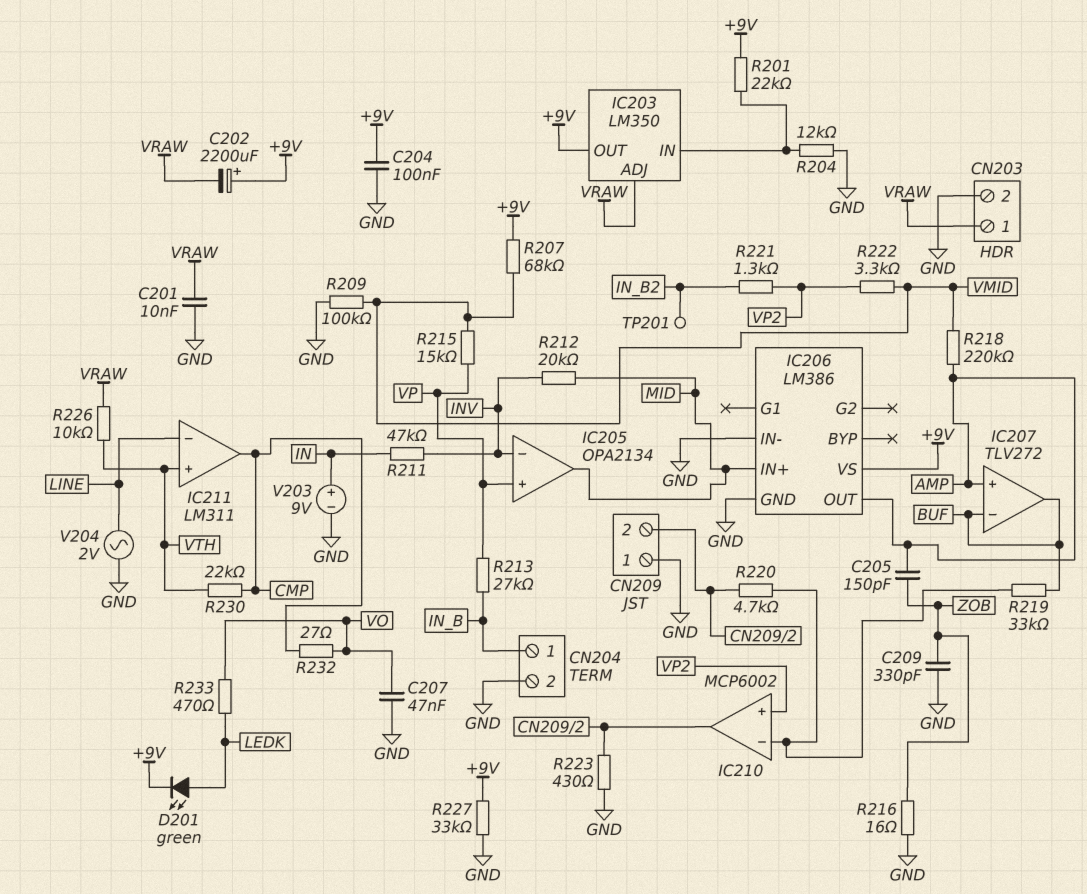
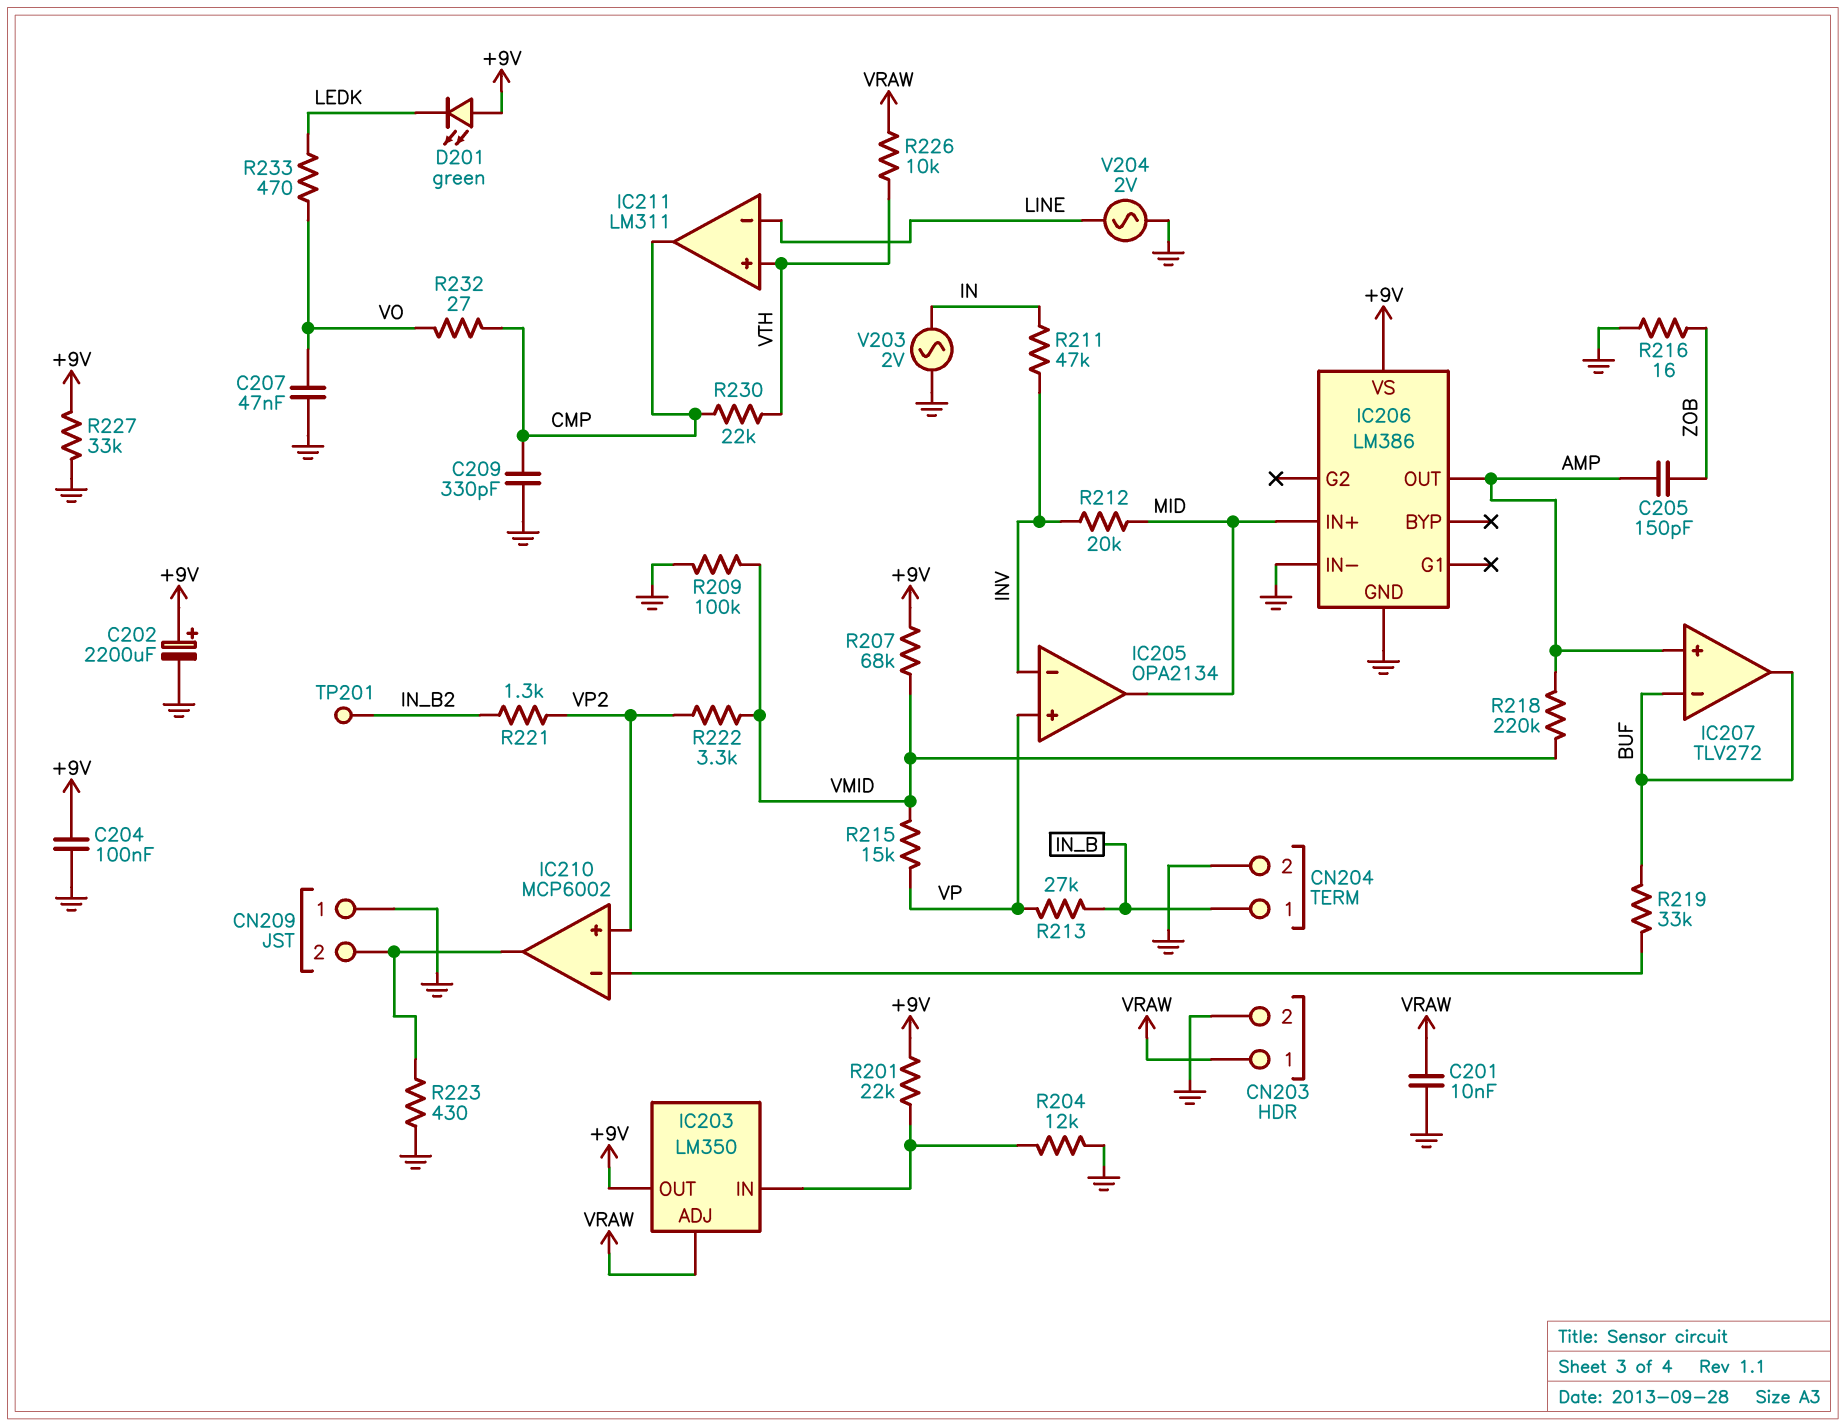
C202: 2200uF (plus +9V, minus VRAW) -> 2200uF (plus +9V, minus GND)
C209: 330pF (GND, ZOB) -> 330pF (CMP, GND)
D201: LED green (A LEDK, K +9V) -> LED green (A +9V, K LEDK)
R220: 4.7k (CN209/2, IC210/in-) -> none
V203: 9V (plus IN, minus GND) -> AC 2V (GND, IN)

